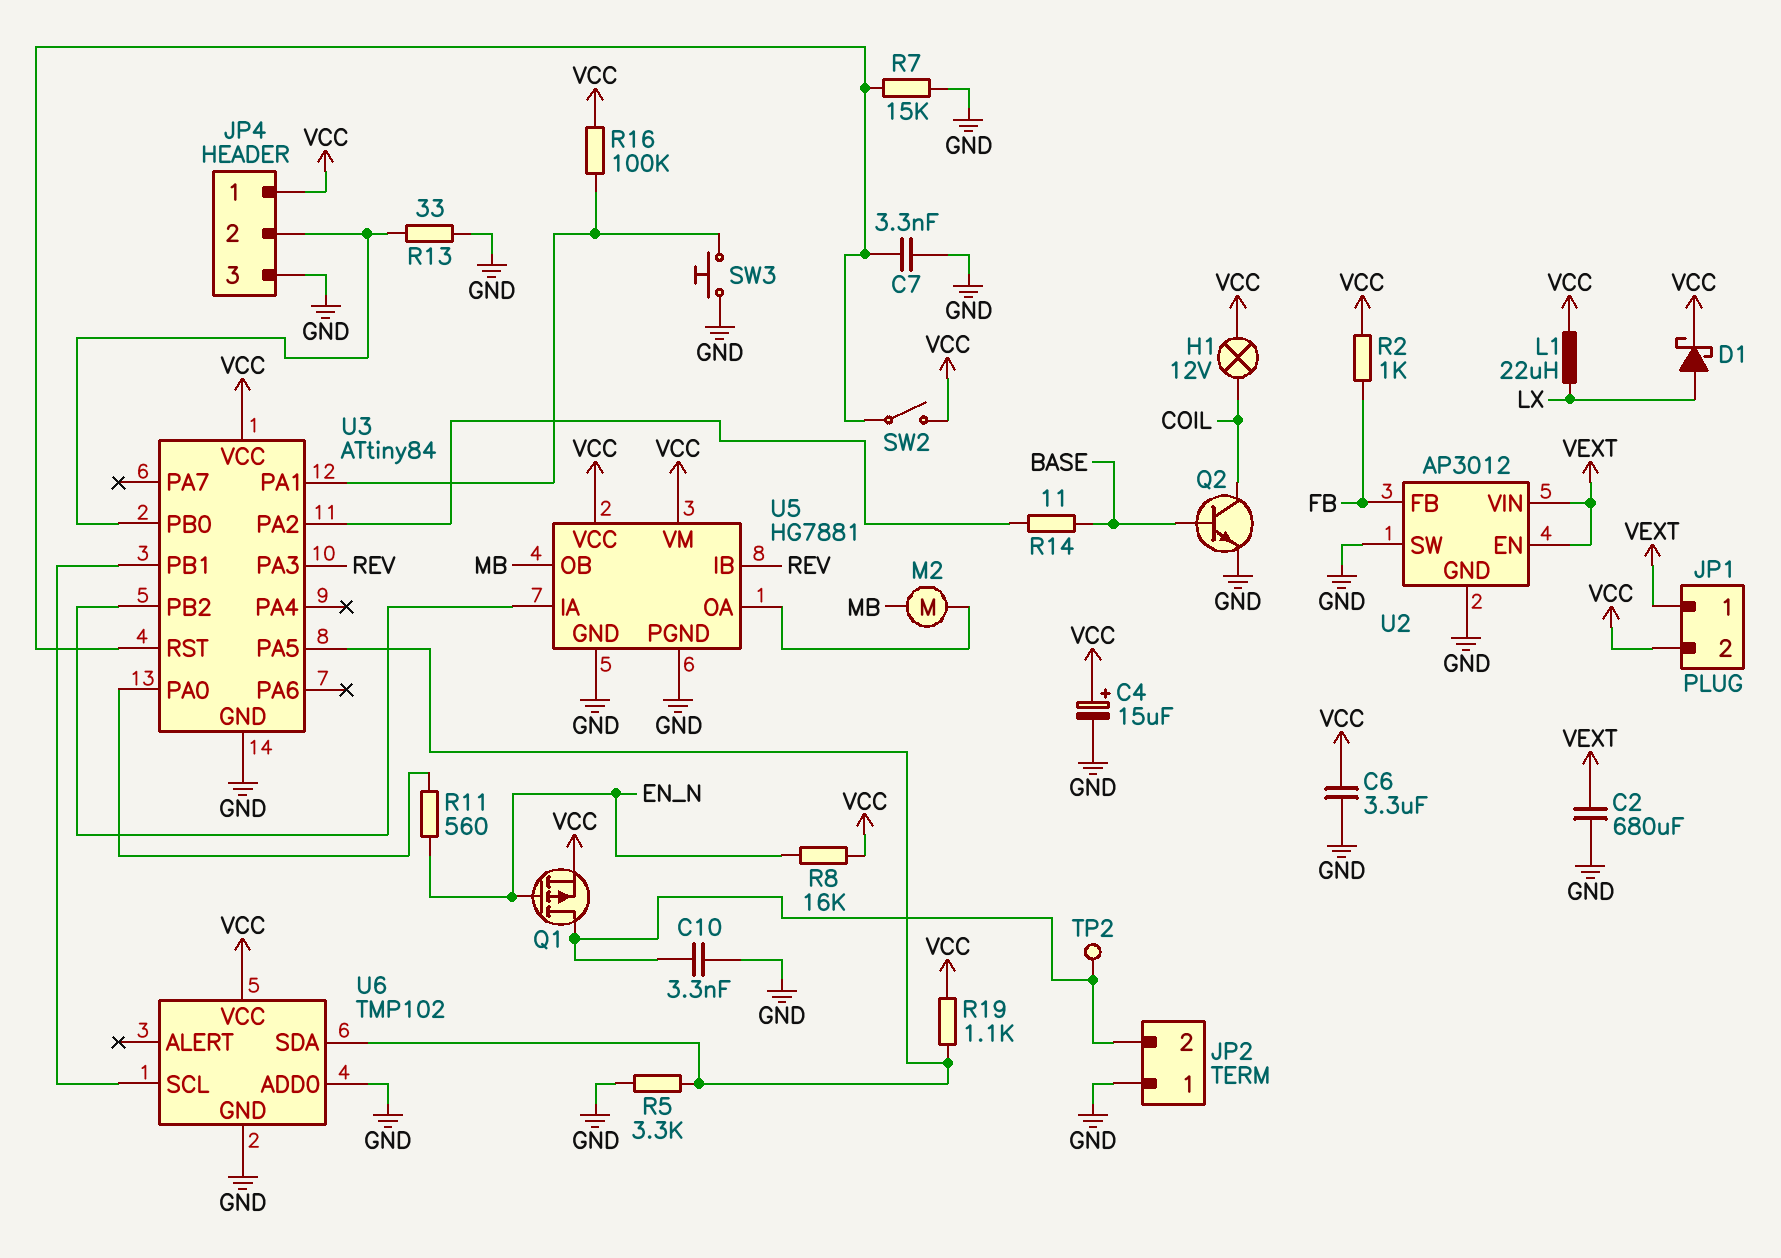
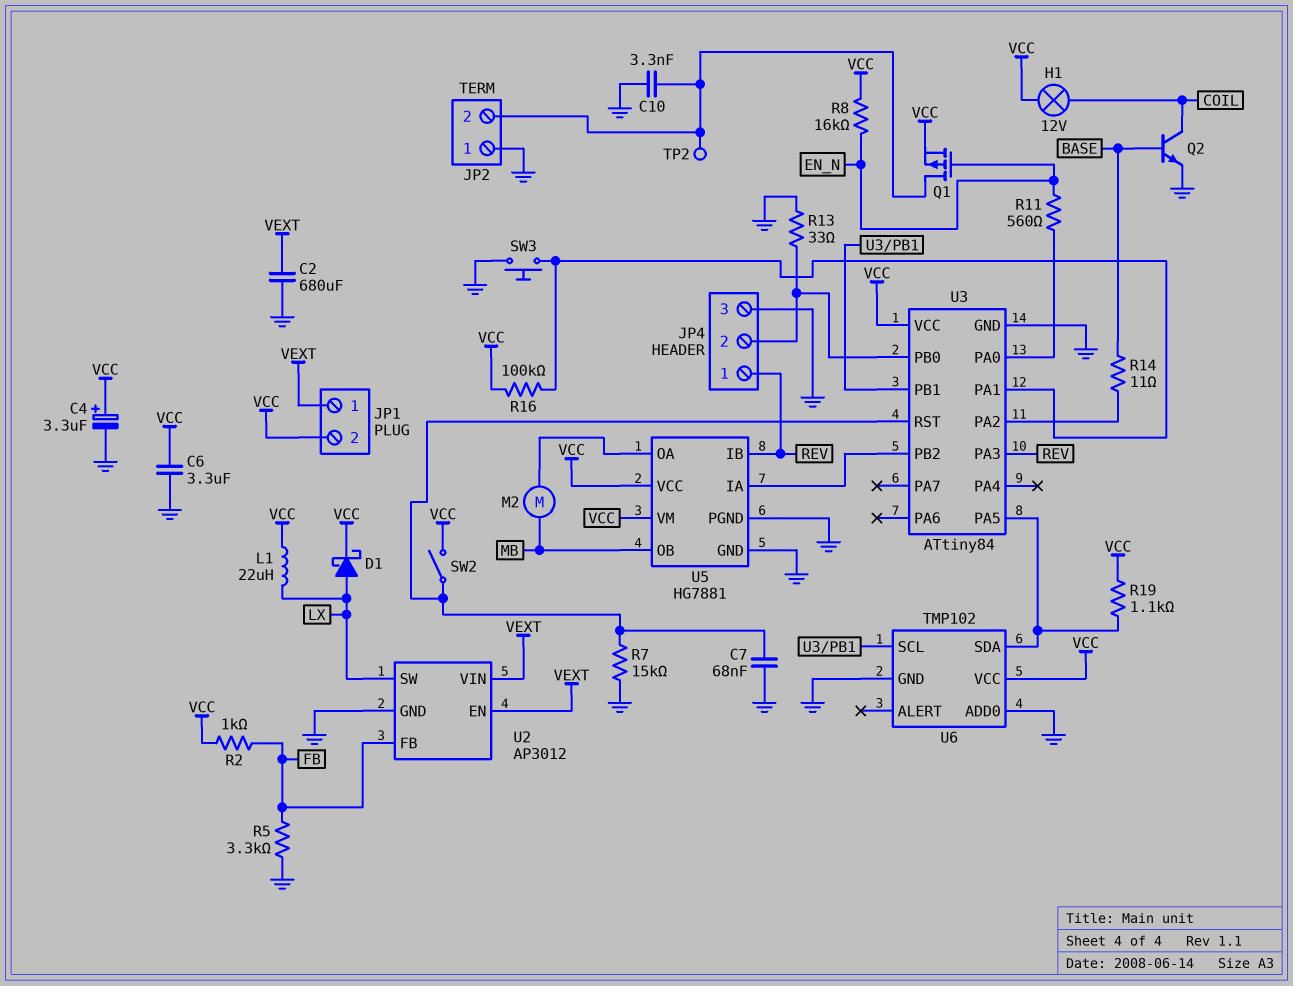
C4: 15uF (plus VCC, minus GND) -> 3.3uF (plus VCC, minus GND)
C7: 3.3nF (GND, U3/RST) -> 68nF (GND, U3/RST)
JP4 pin 1: VCC -> REV
R5: 3.3k (GND, U3/PA5) -> 3.3k (FB, GND)
U2 pin SW: GND -> LX

